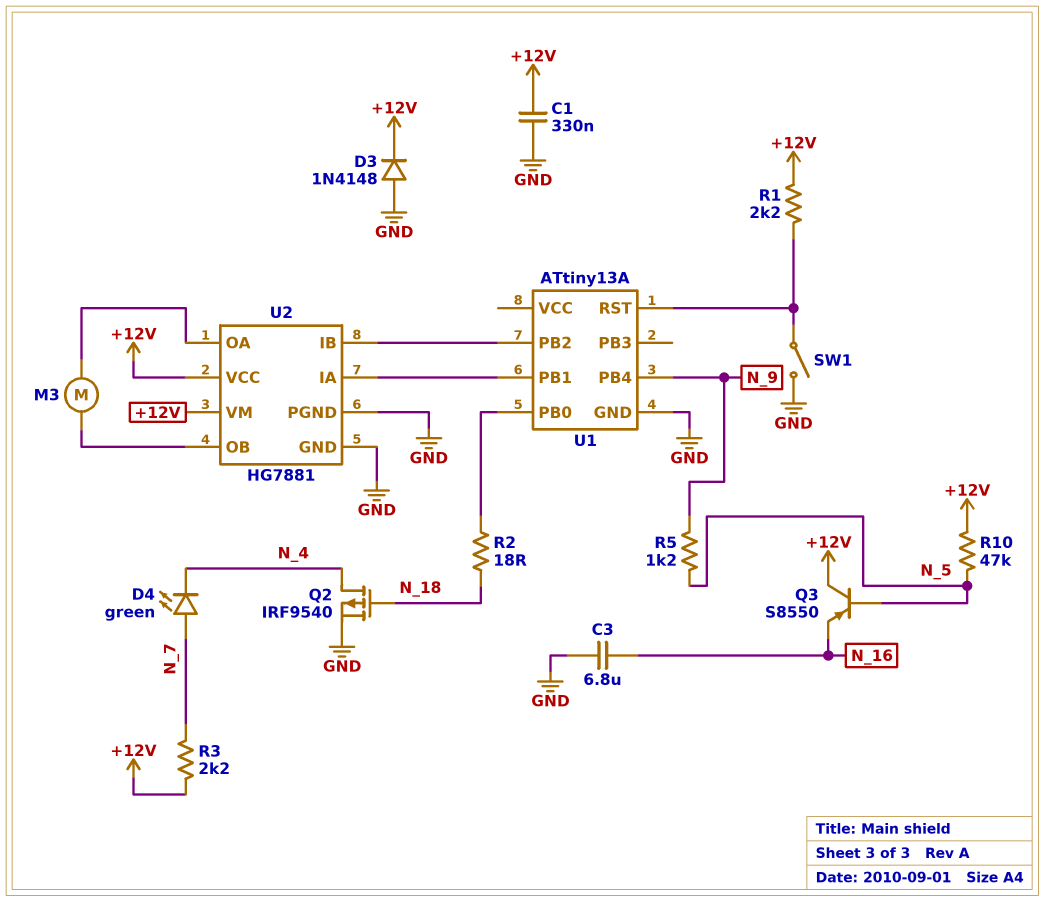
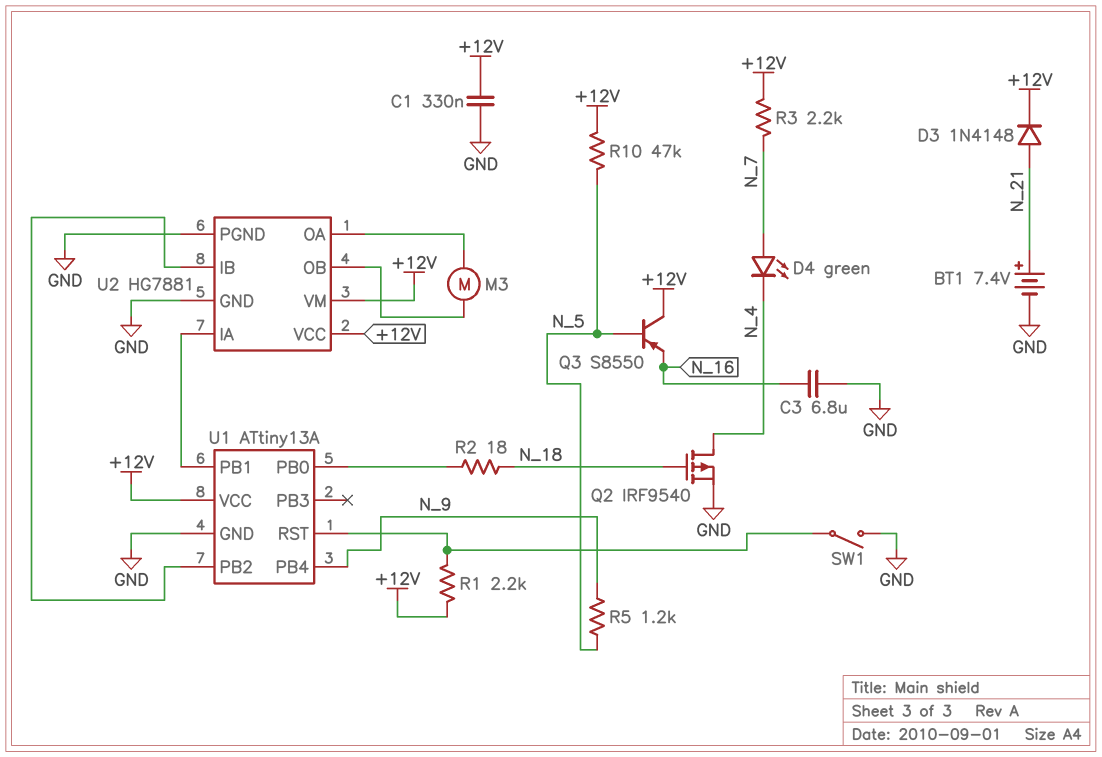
BT1: none -> 7.4V (plus N_21, minus GND)
D3: diode 1N4148 (A GND, K +12V) -> diode 1N4148 (A N_21, K +12V)
U1 pin VCC: none -> +12V

